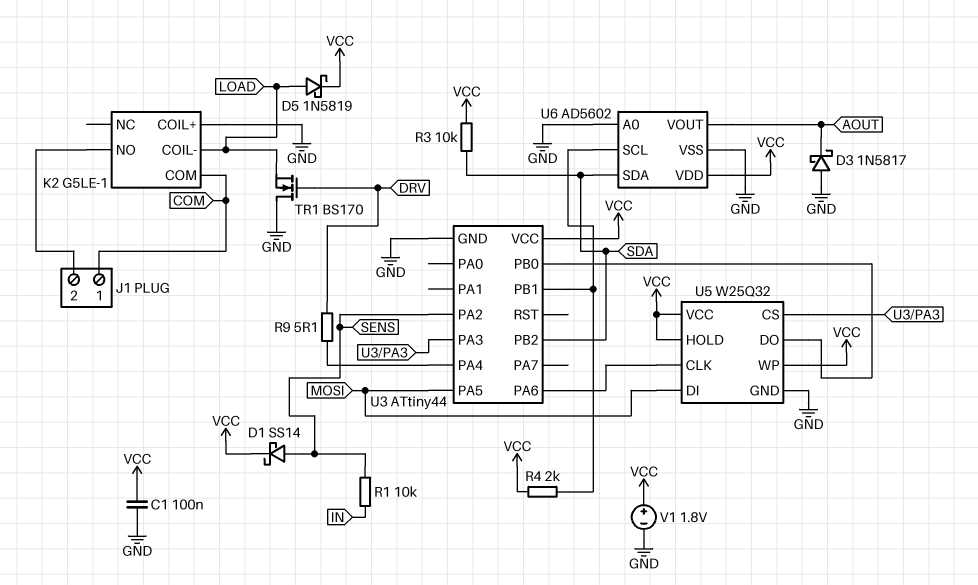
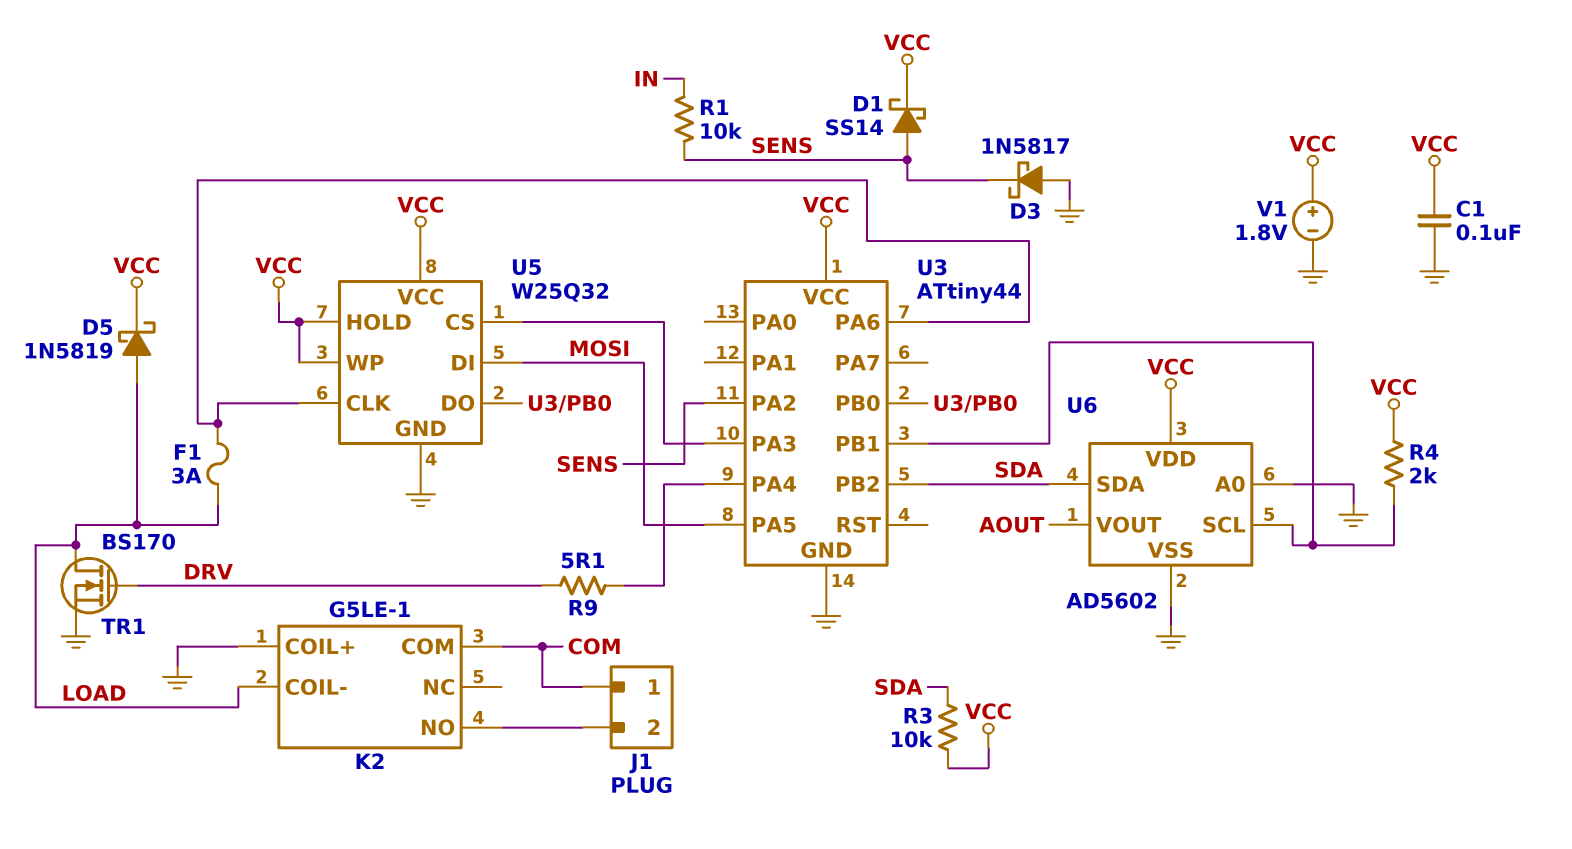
D3: schottky 1N5817 (A GND, K AOUT) -> schottky 1N5817 (A GND, K SENS)
F1: none -> 3A (LOAD, U3/PA6)
TR1: NMOS BS170 (G DRV, D GND, S LOAD) -> NMOS BS170 (G DRV, D LOAD, S GND)

